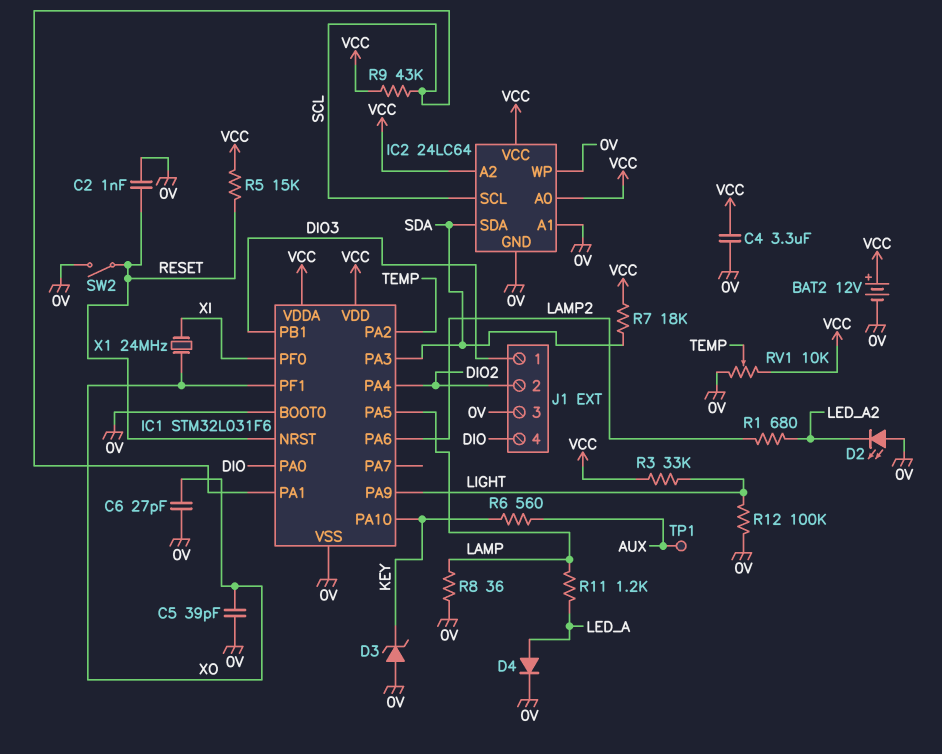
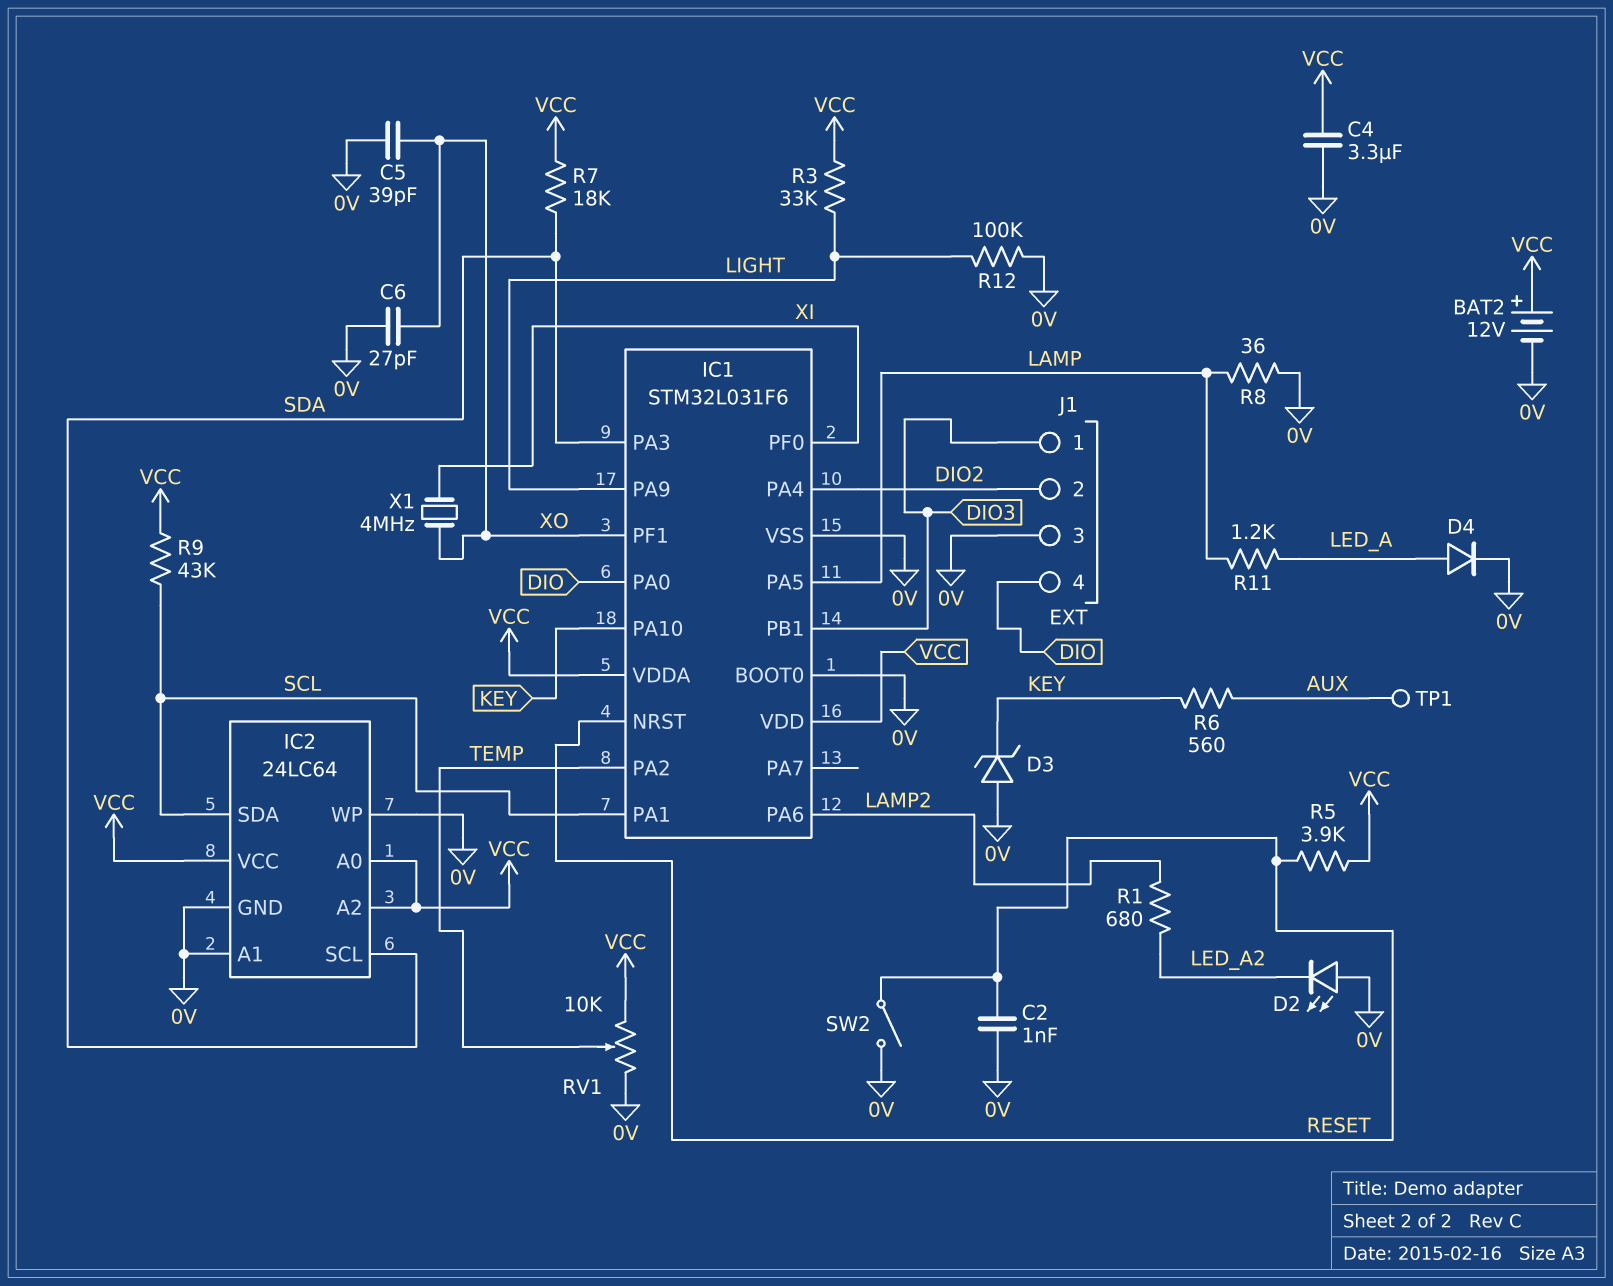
IC2 pin SCL: SCL -> SDA
IC2 pin SDA: SDA -> SCL
R5: 15k (RESET, VCC) -> 3.9k (RESET, VCC)
X1: 24MHz (XI, XO) -> 4MHz (XI, XO)

